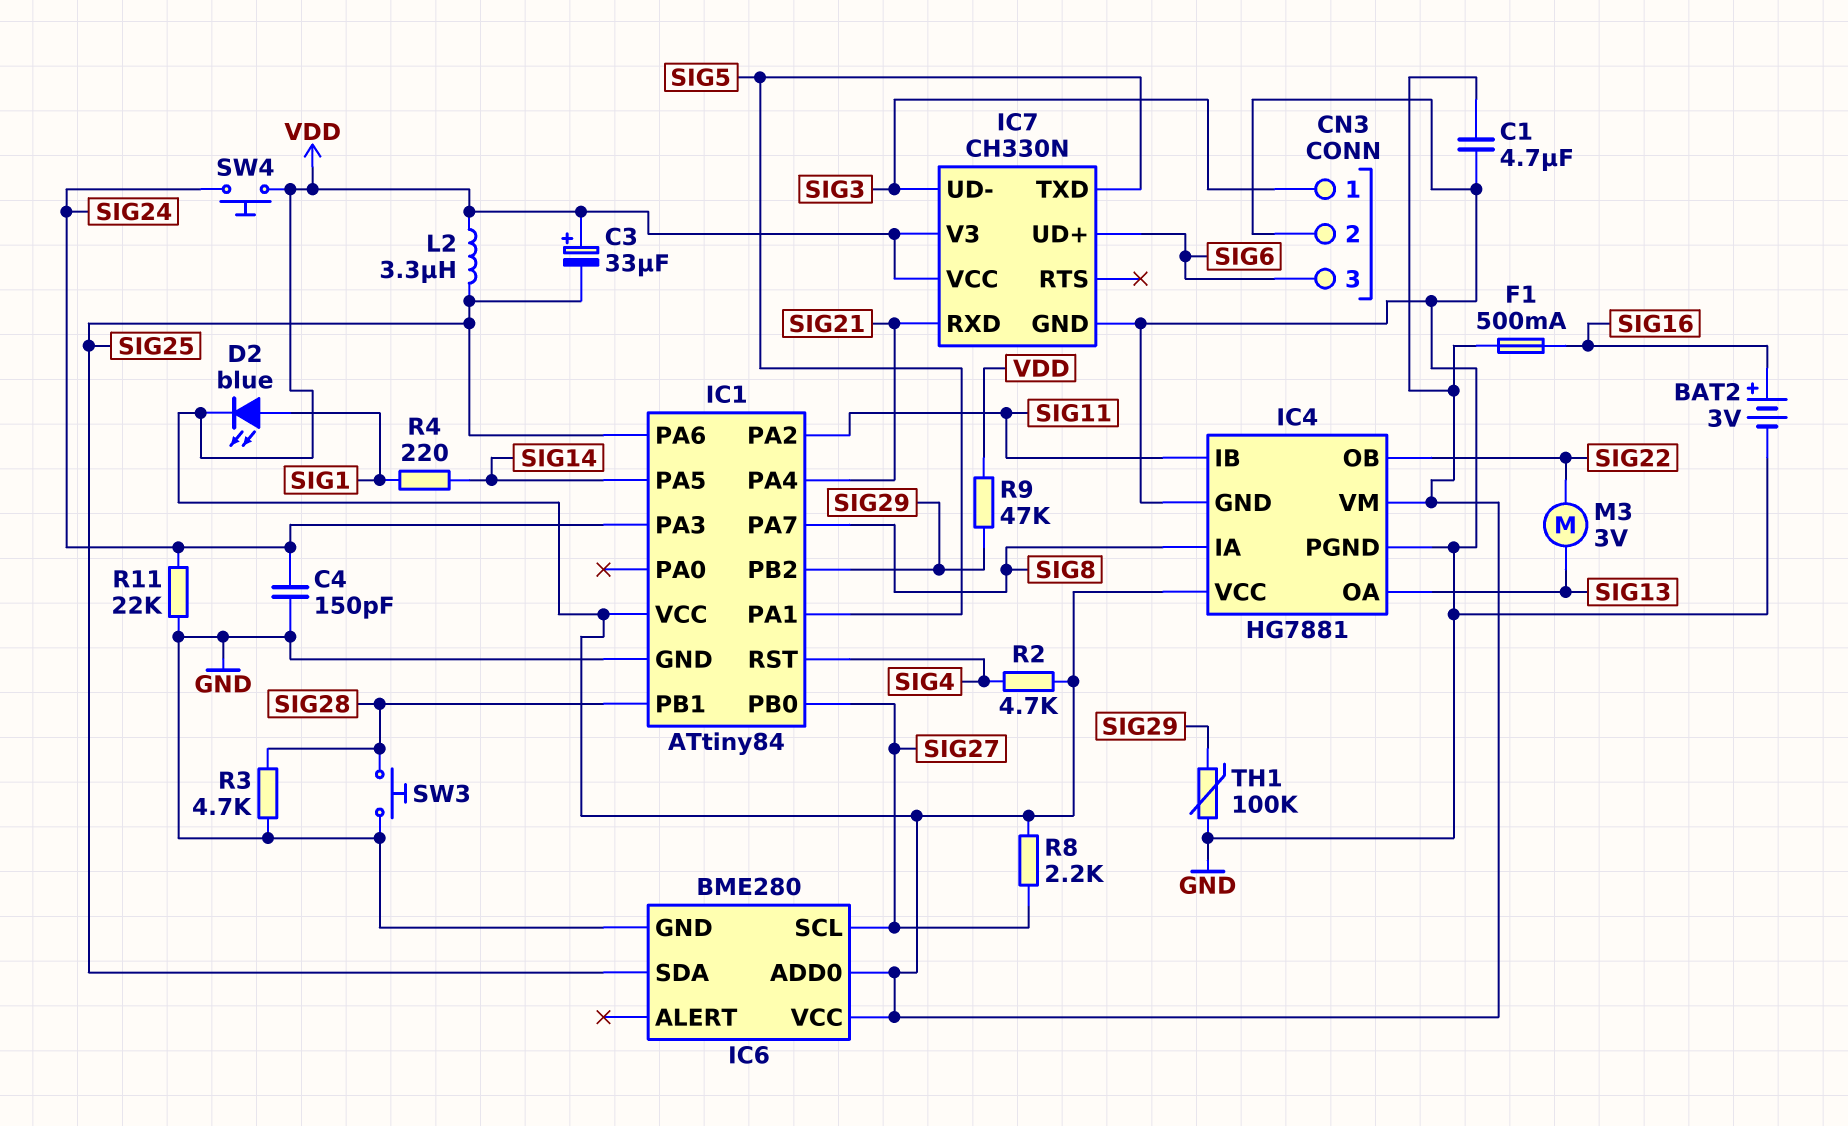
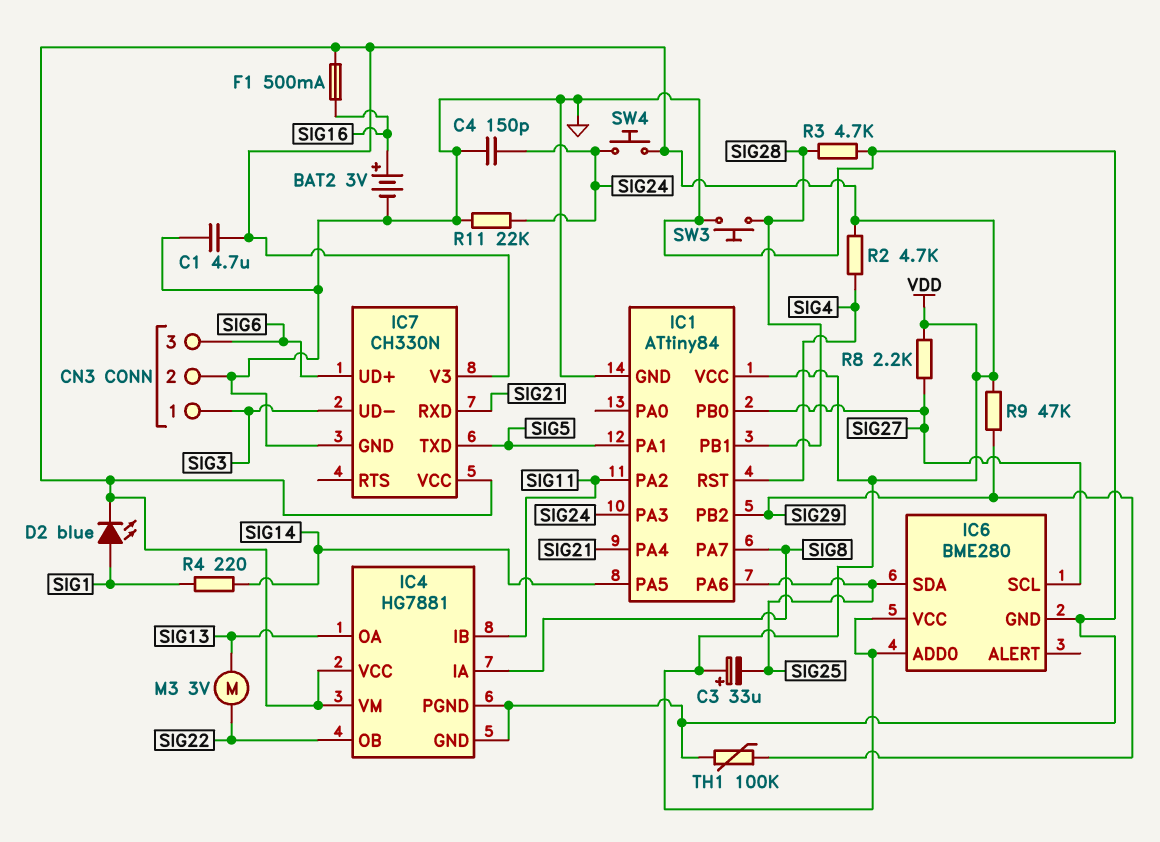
L2: 3.3uH (SIG25, VDD) -> none

